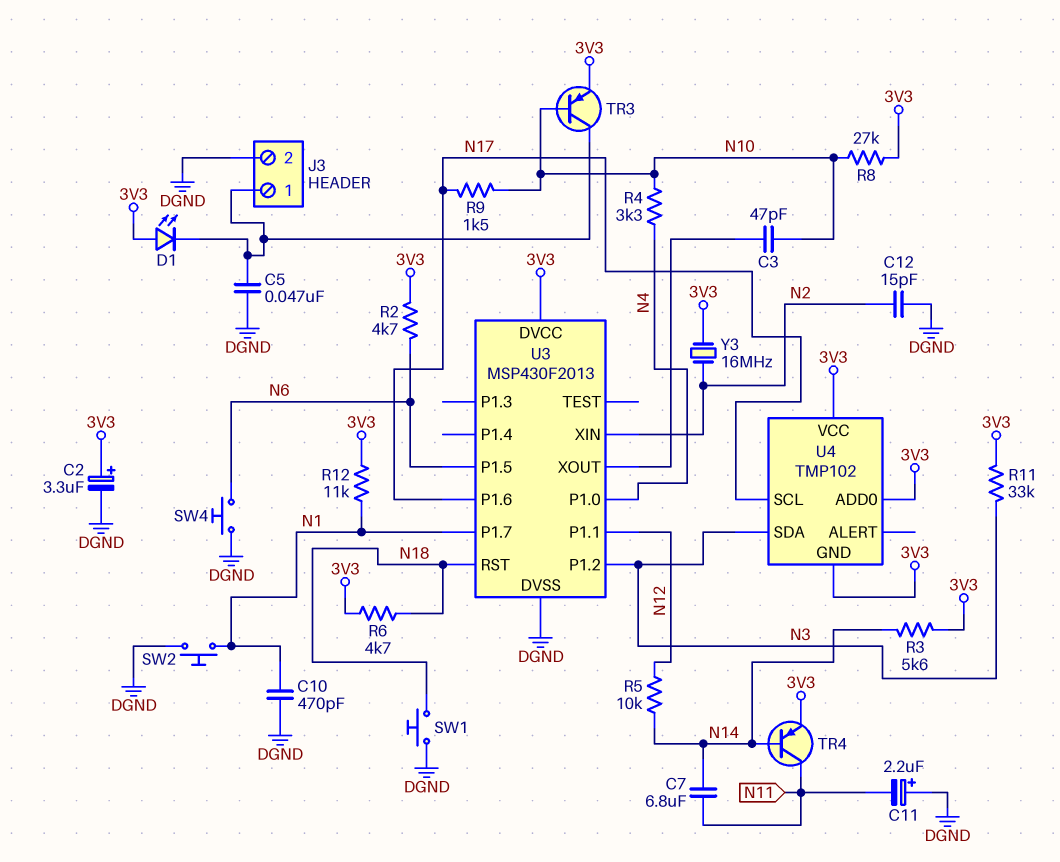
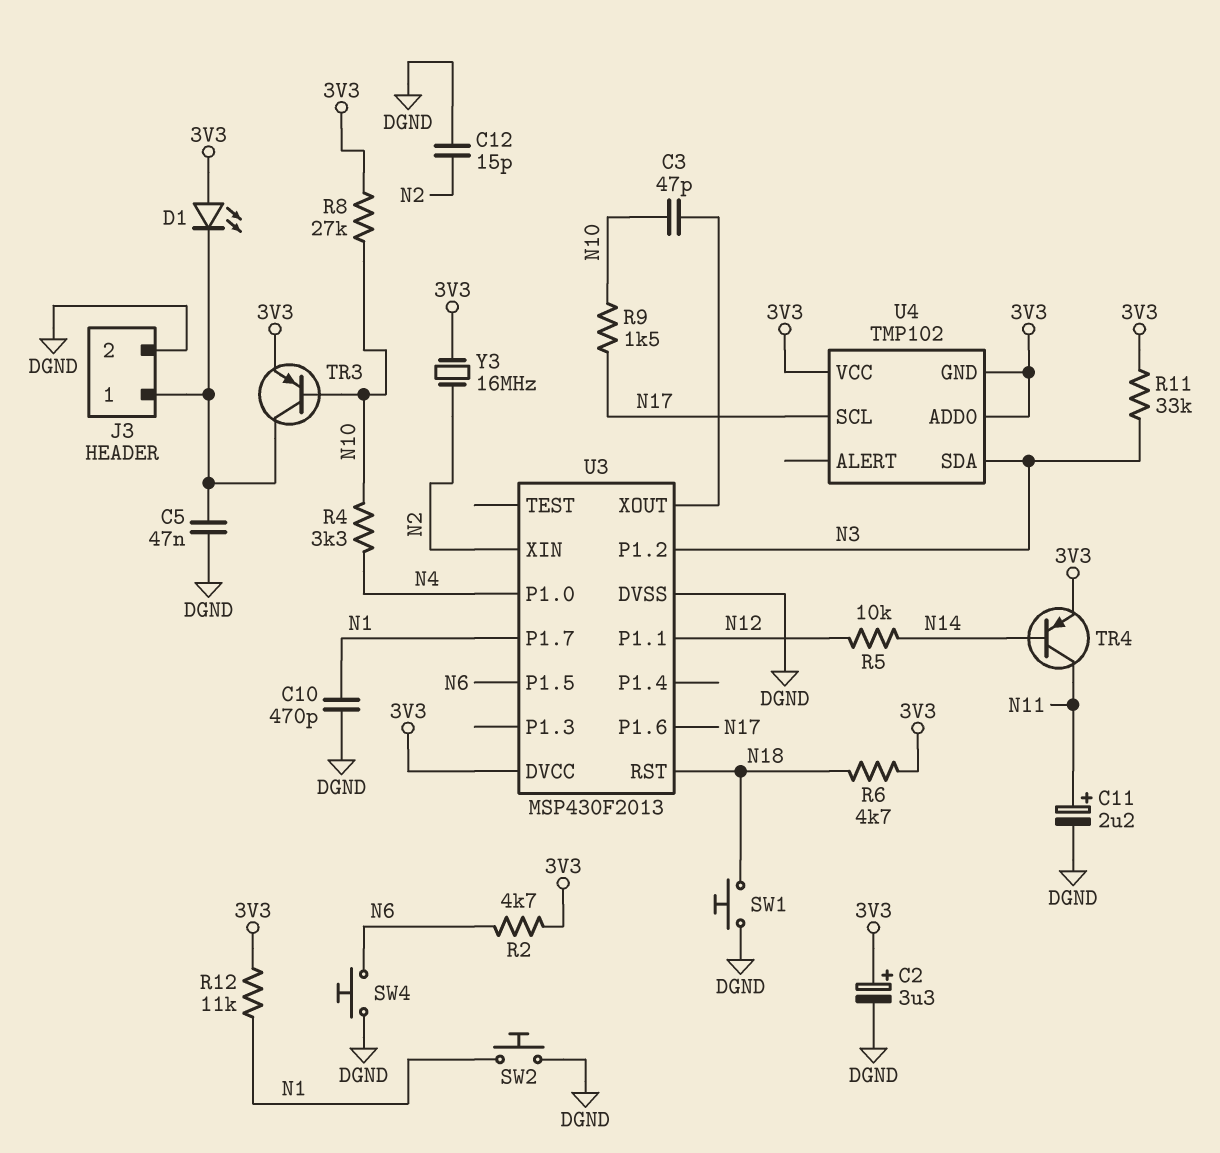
C7: 6.8uF (N11, N14) -> none
C11: 2.2uF (plus DGND, minus N11) -> 2.2uF (plus N11, minus DGND)
R3: 5.6k (3V3, N14) -> none

